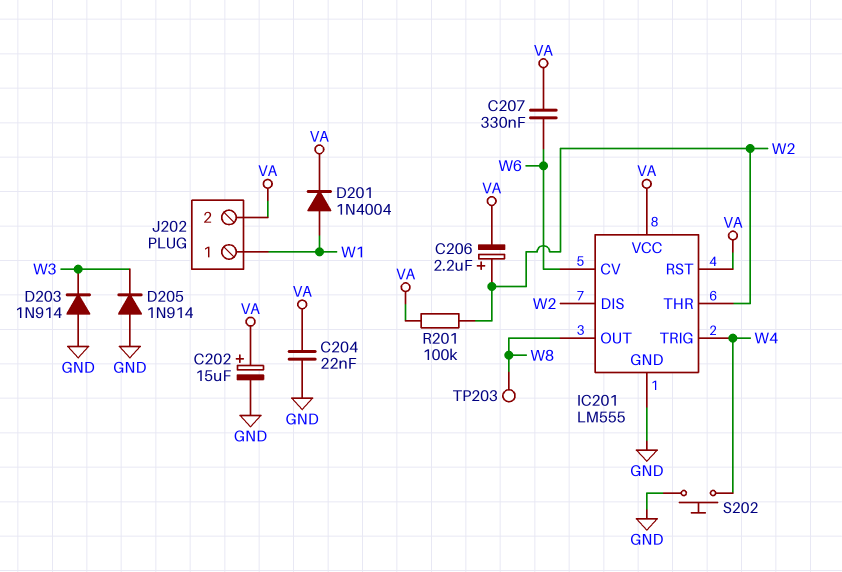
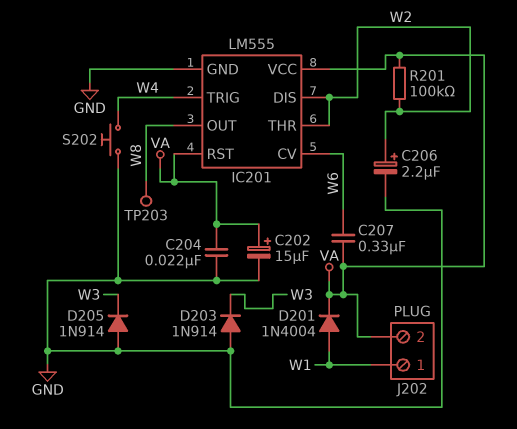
C206: 2.2uF (plus W2, minus VA) -> 2.2uF (plus W2, minus GND)

